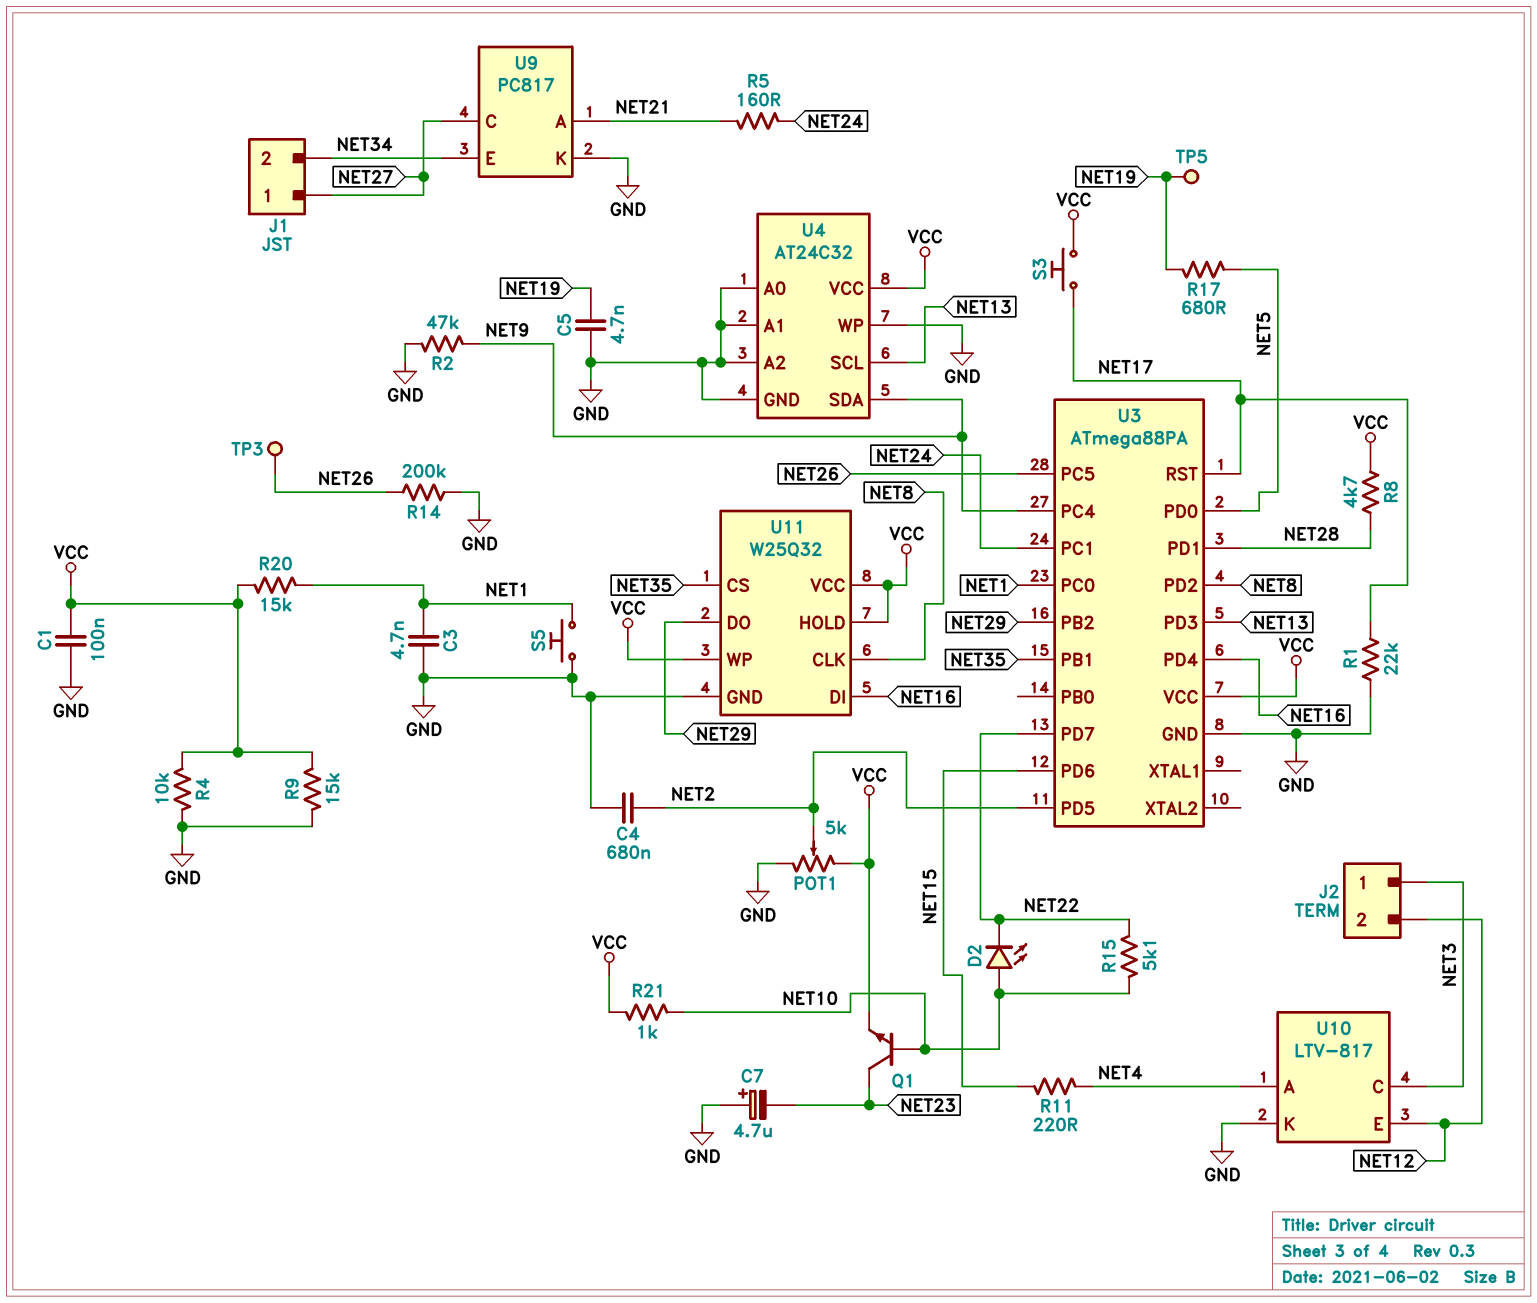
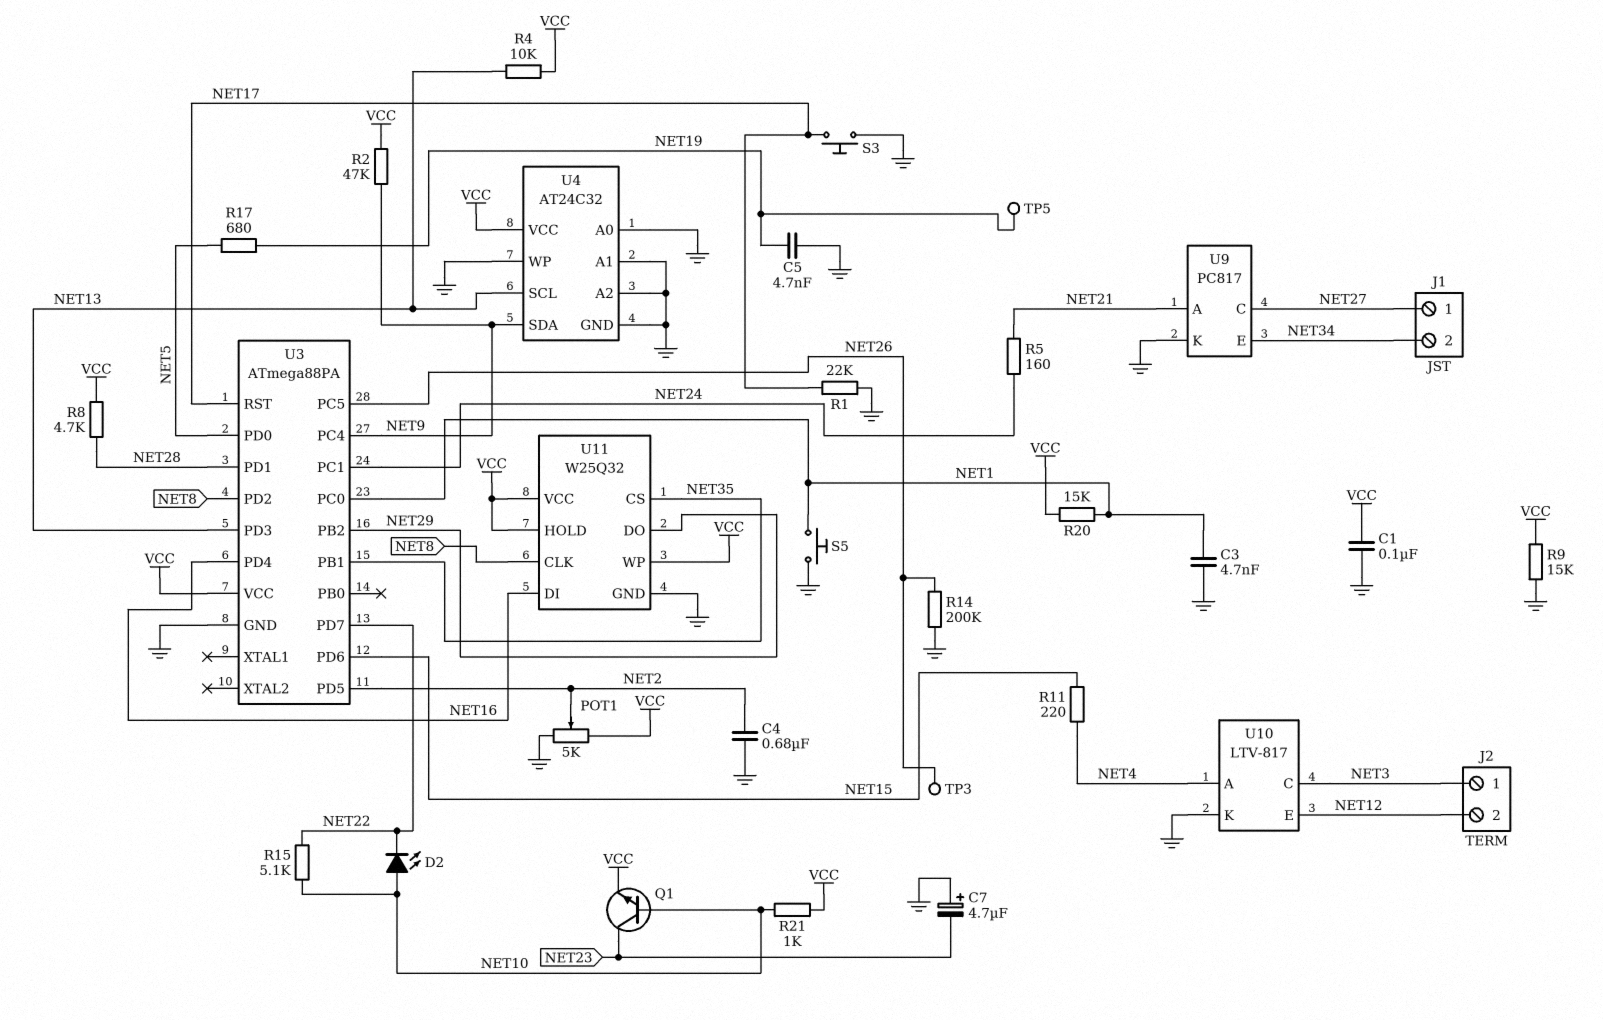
R2: 47k (GND, NET9) -> 47k (NET9, VCC)
R4: 10k (GND, VCC) -> 10k (NET13, VCC)
S3: button (NET17, VCC) -> button (GND, NET17)

